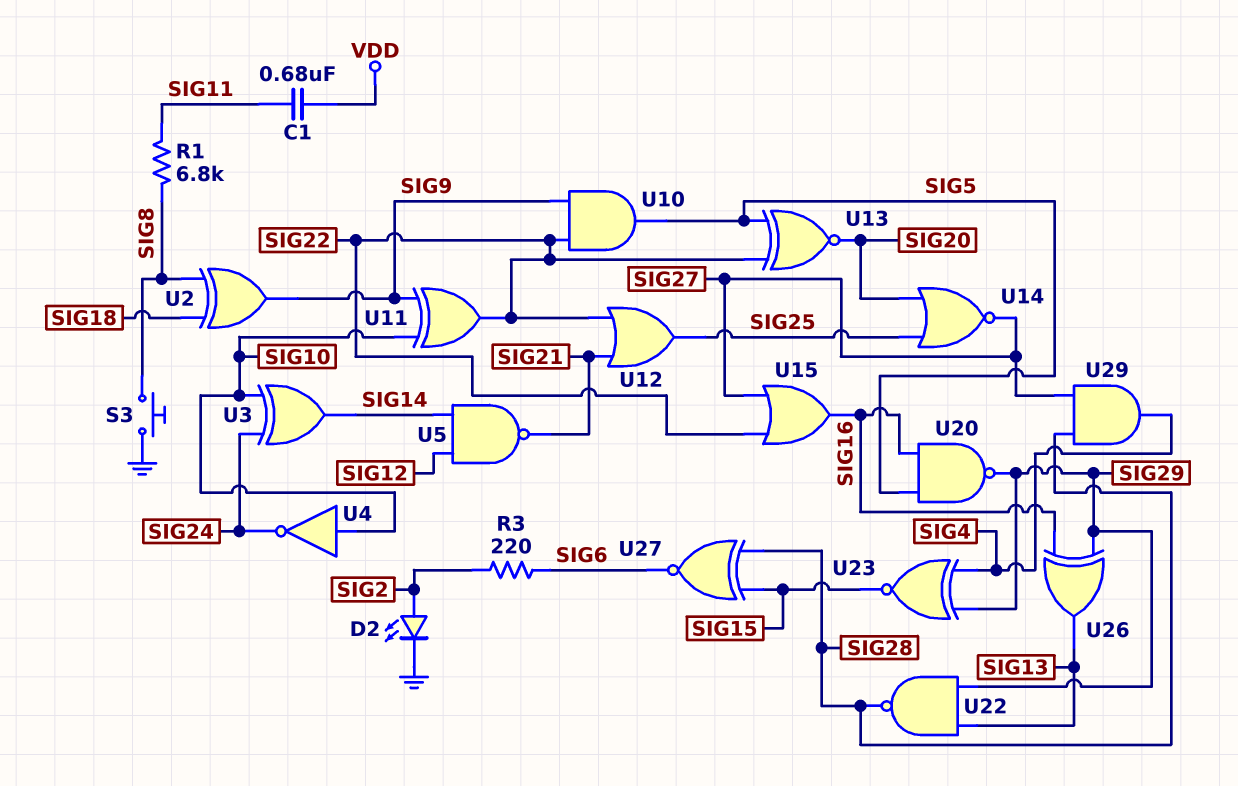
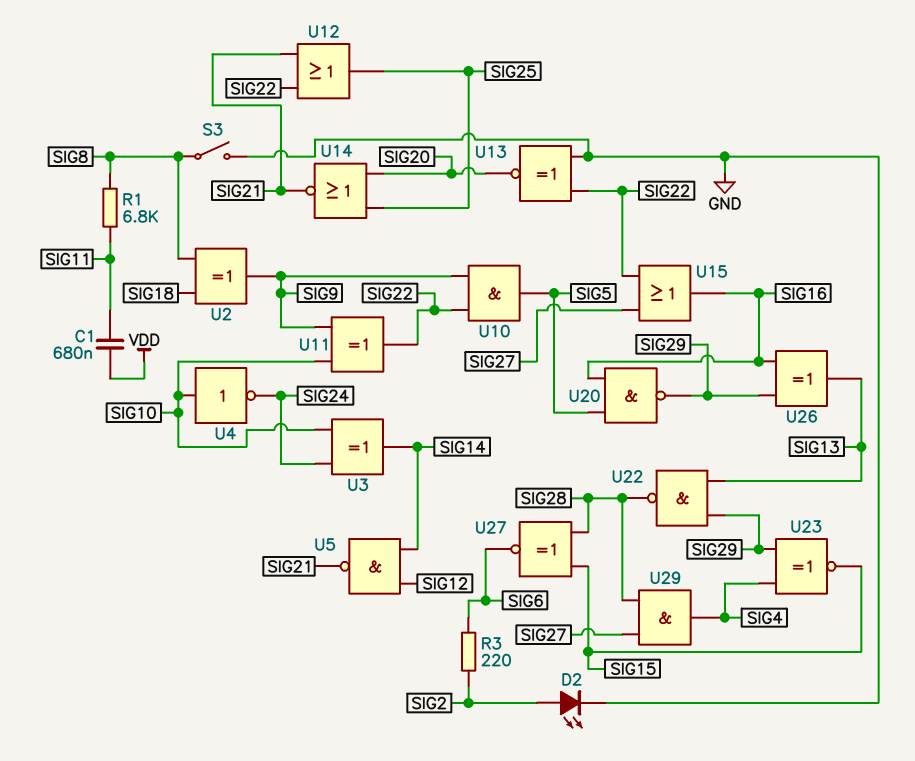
S3: button (GND, SIG8) -> switch (GND, SIG8)
U13: XNOR (in SIG5, in SIG22, out SIG20) -> XNOR (in GND, in SIG22, out SIG20)
U14: NOR (in SIG20, in SIG25, out SIG27) -> NOR (in SIG20, in SIG25, out SIG21)

